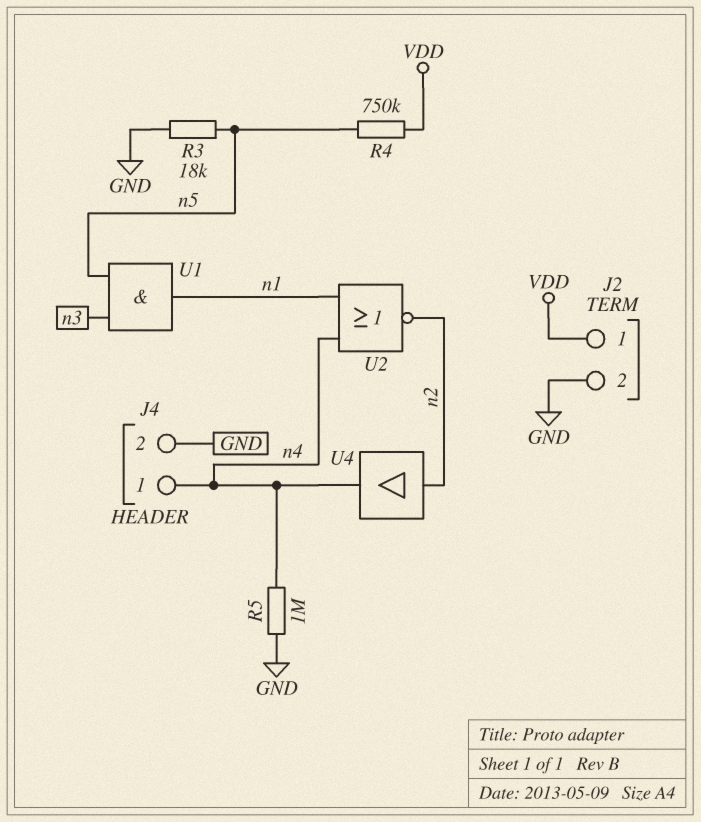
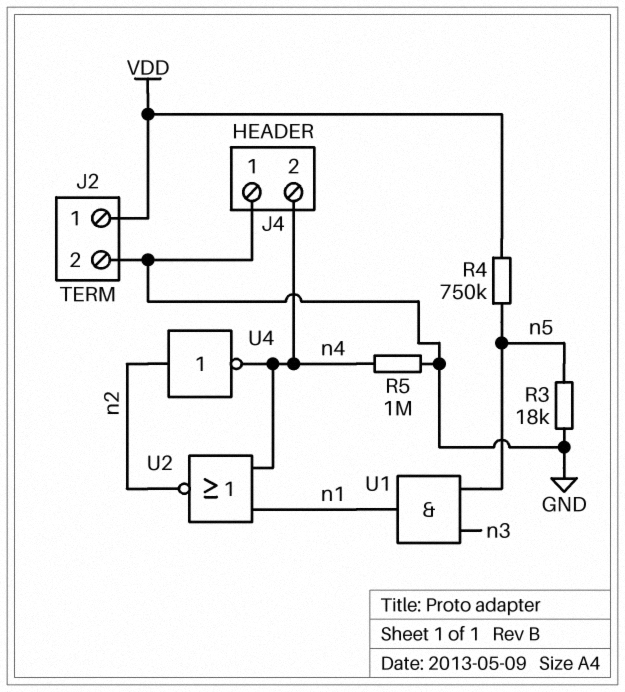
J4 pin 1: n4 -> GND
J4 pin 2: GND -> n4
U4: buffer (in n2, out n4) -> NOT (in n2, out n4)

